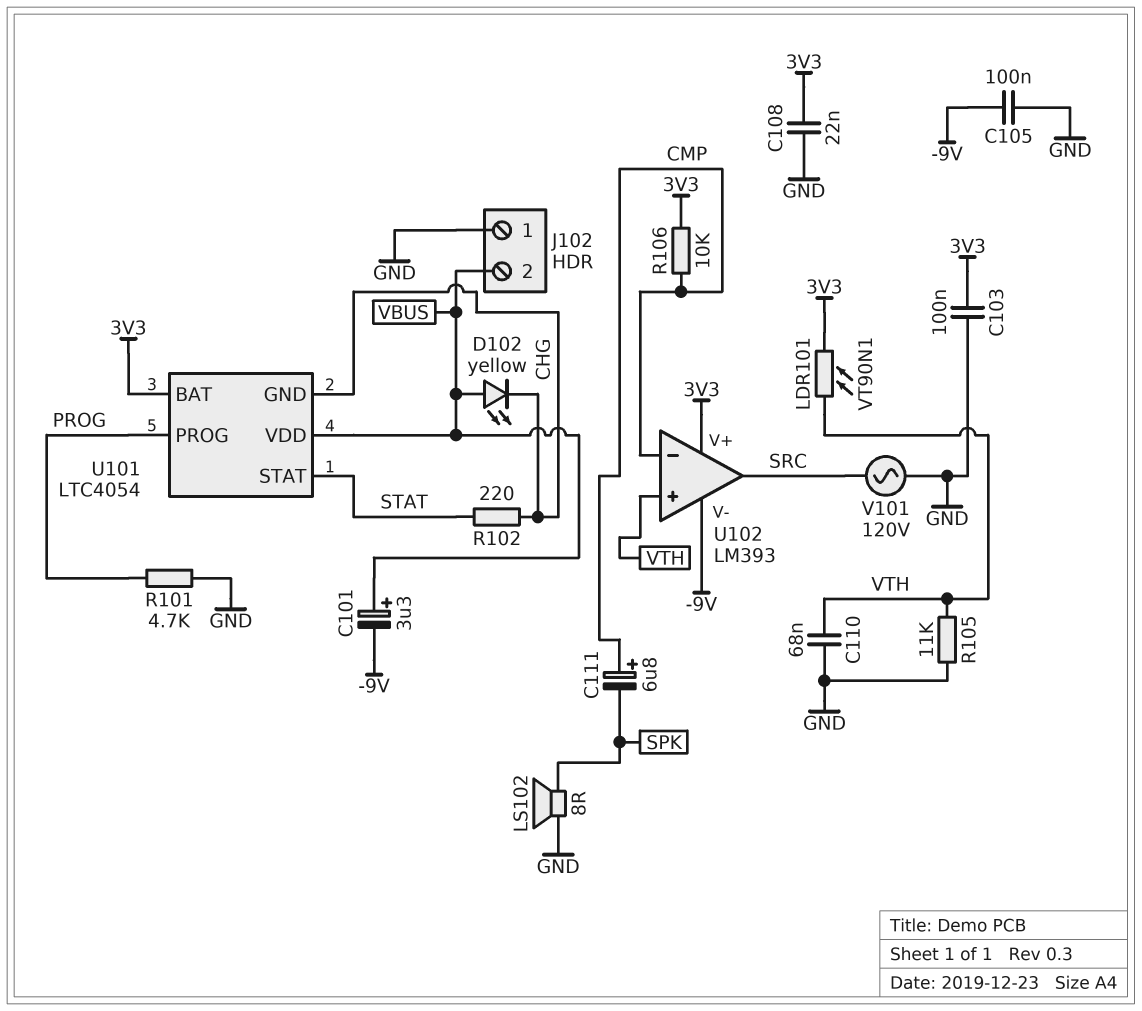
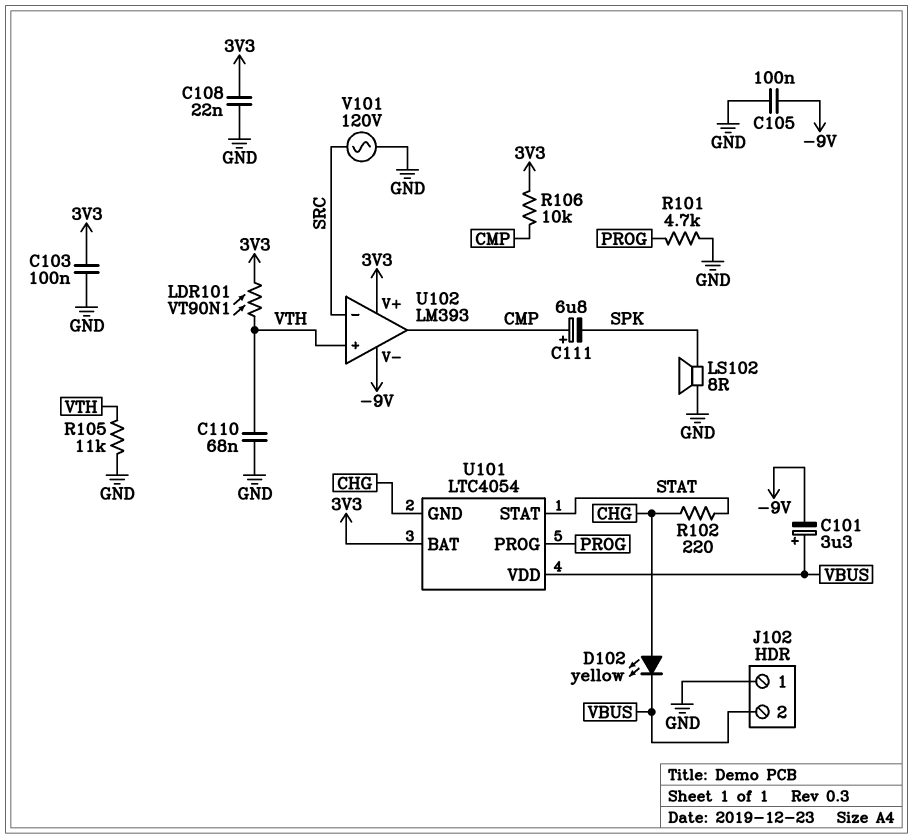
D102: LED yellow (A VBUS, K CHG) -> LED yellow (A CHG, K VBUS)
U102 pin in-: CMP -> SRC
U102 pin out: SRC -> CMP

